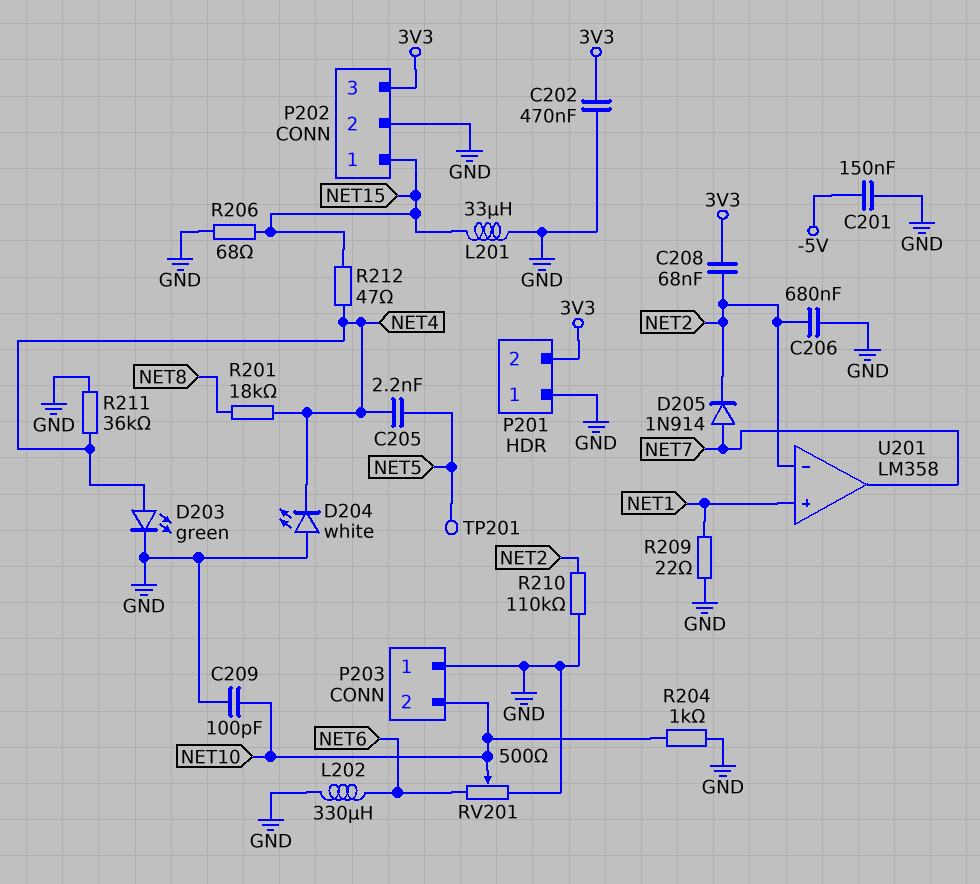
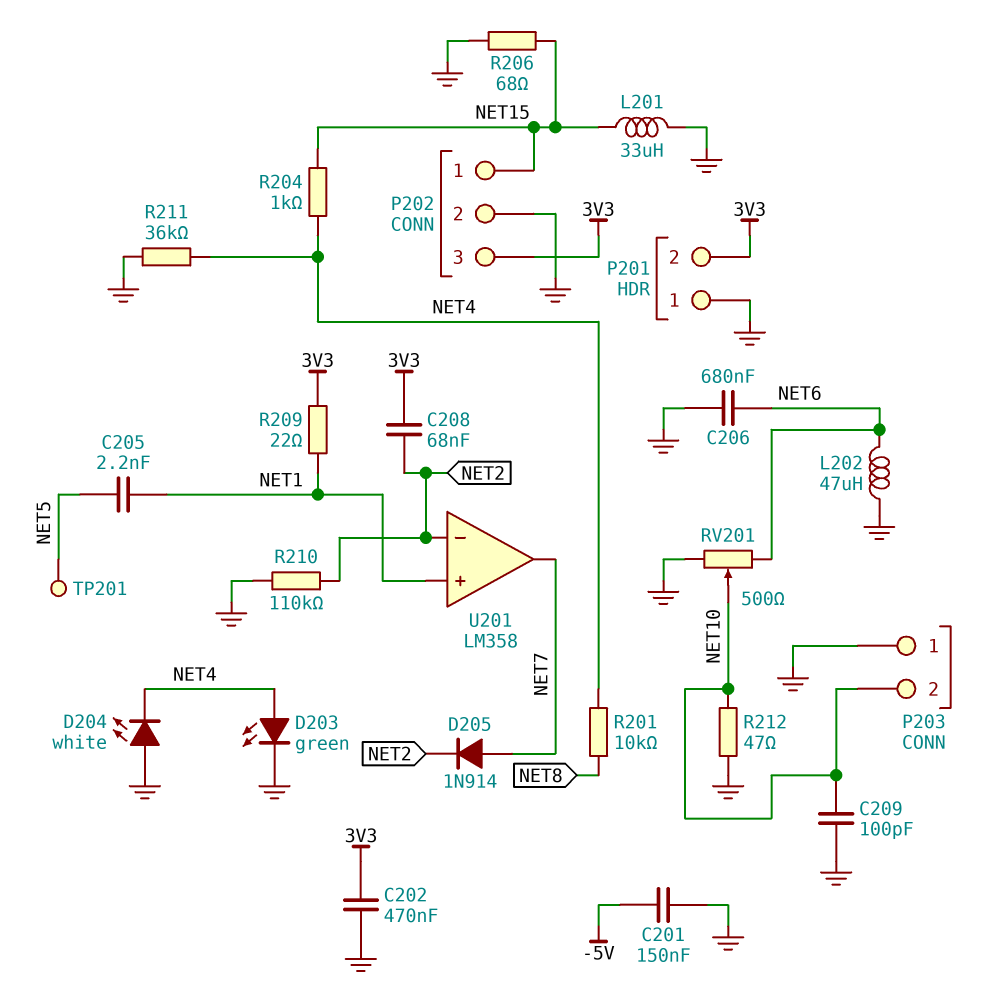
C205: 2.2nF (NET4, NET5) -> 2.2nF (NET1, NET5)
C206: 680nF (GND, NET2) -> 680nF (GND, NET6)
L202: 330uH (GND, NET6) -> 47uH (GND, NET6)
R201: 18k (NET4, NET8) -> 10k (NET4, NET8)
R204: 1k (GND, NET10) -> 1k (NET4, NET15)
R209: 22 (GND, NET1) -> 22 (3V3, NET1)
R212: 47 (NET4, NET15) -> 47 (GND, NET10)

